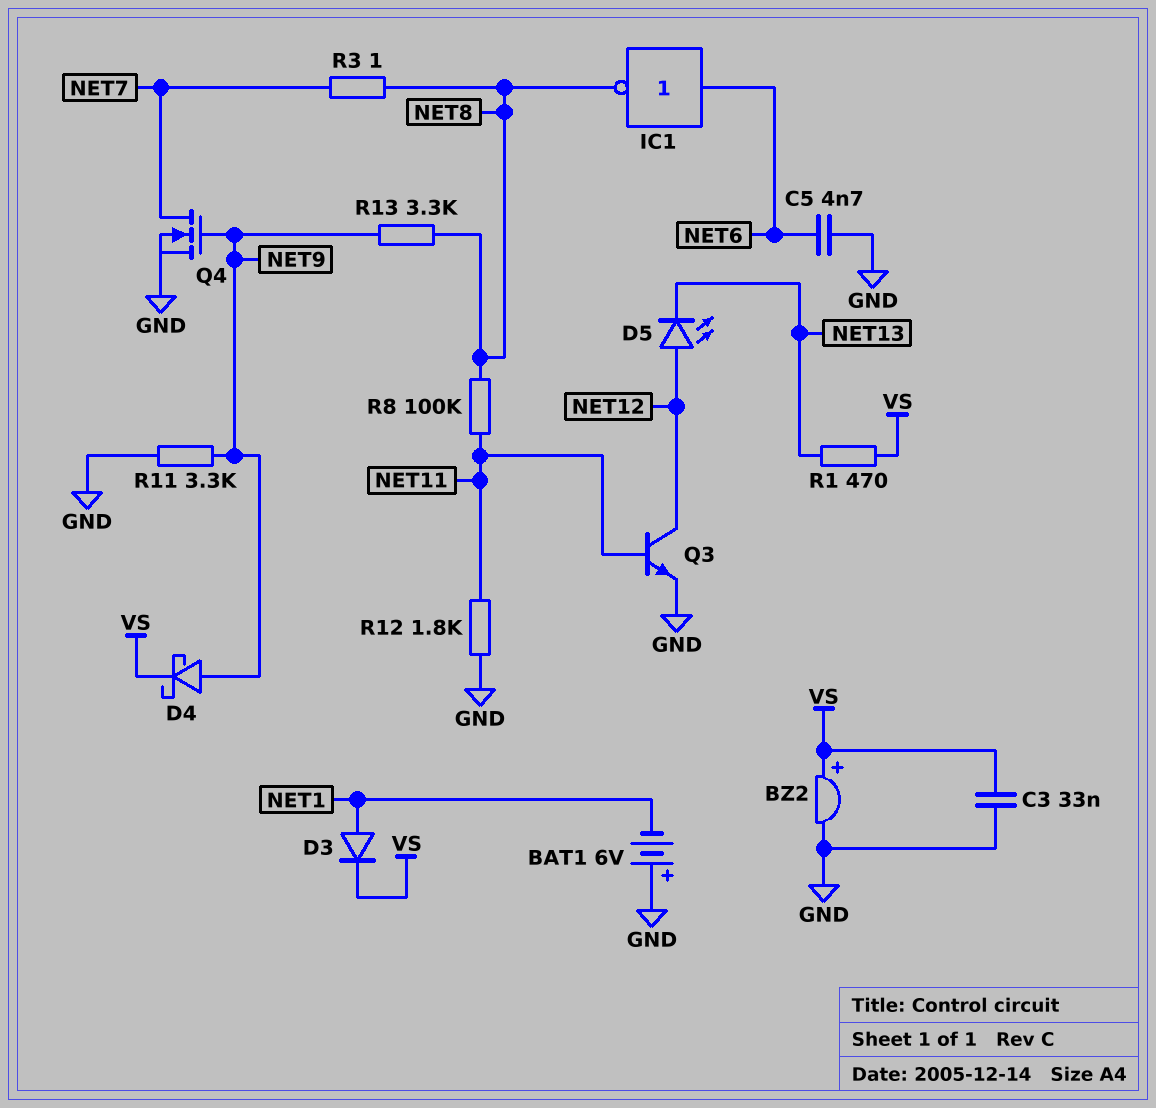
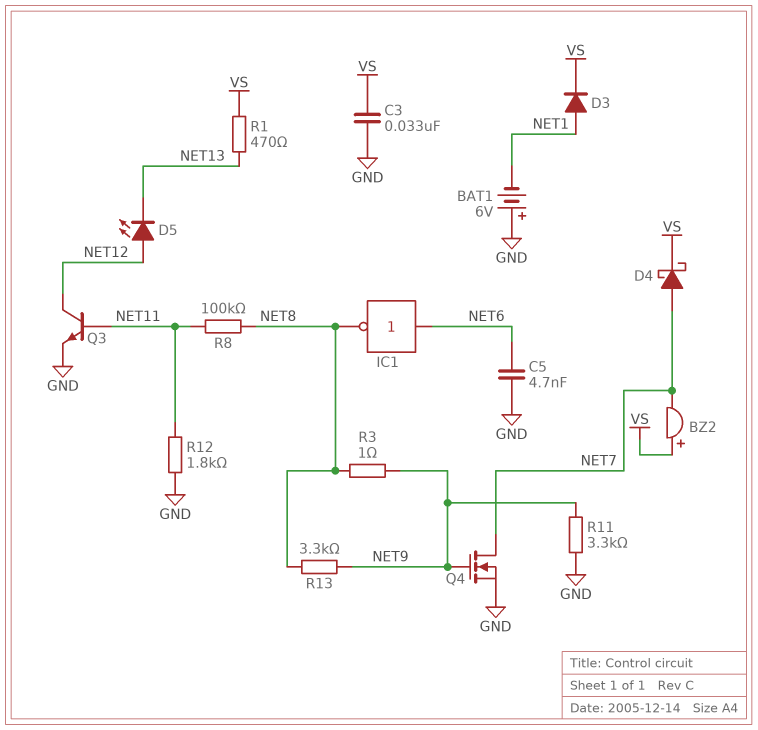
BZ2: buzzer (plus VS, minus GND) -> buzzer (plus VS, minus NET7)
D4: schottky (A NET9, K VS) -> schottky (A NET7, K VS)
R3: 1 (NET7, NET8) -> 1 (NET8, NET9)

